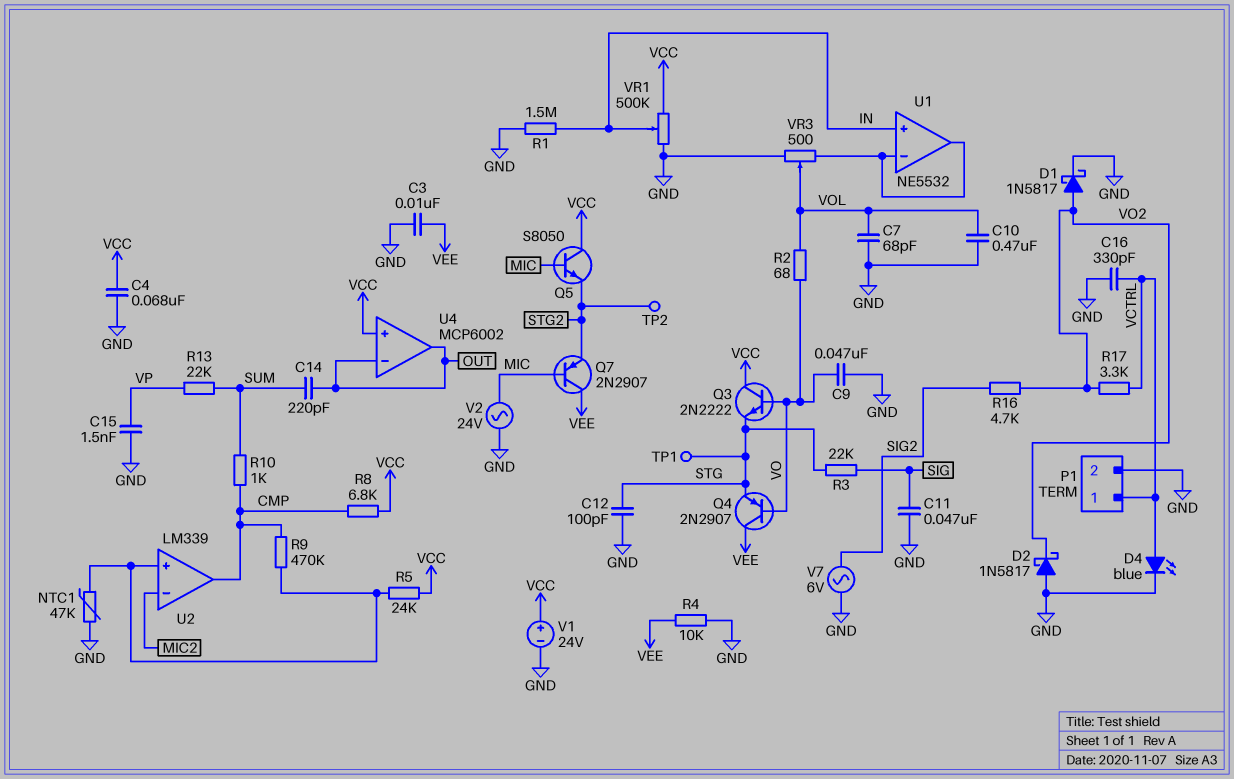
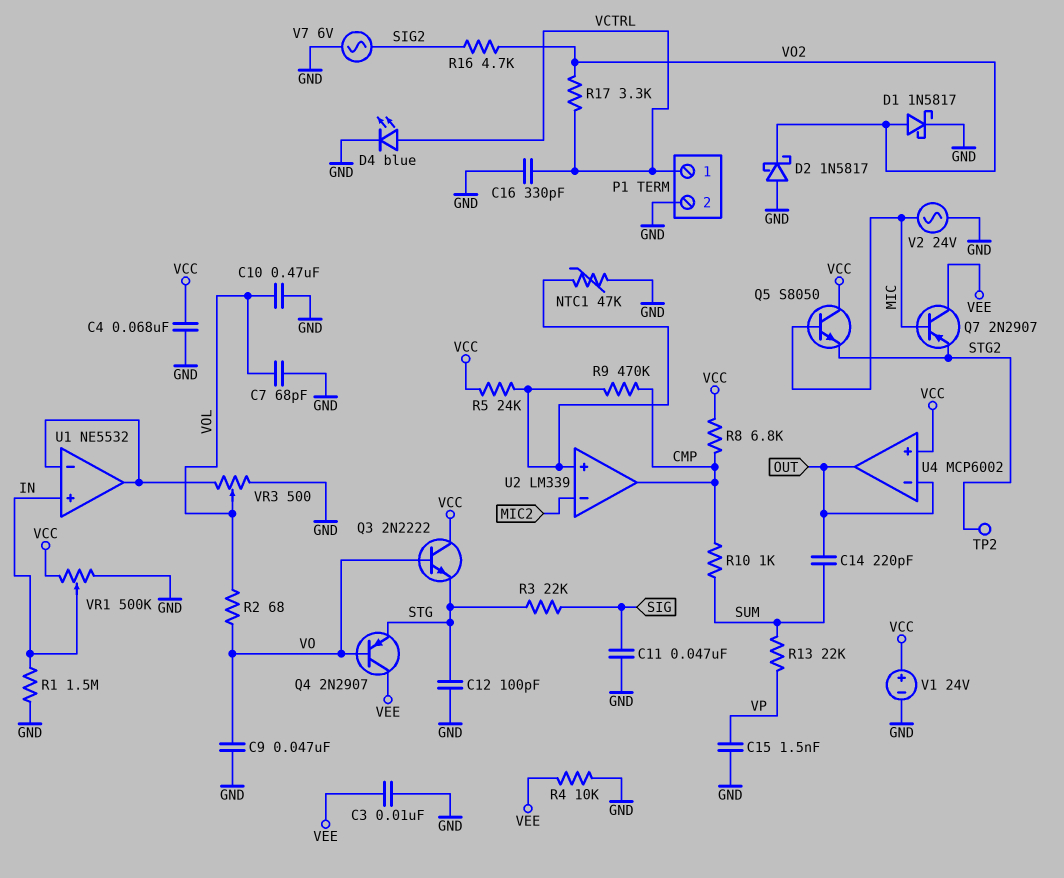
TP1: test point (STG) -> none

